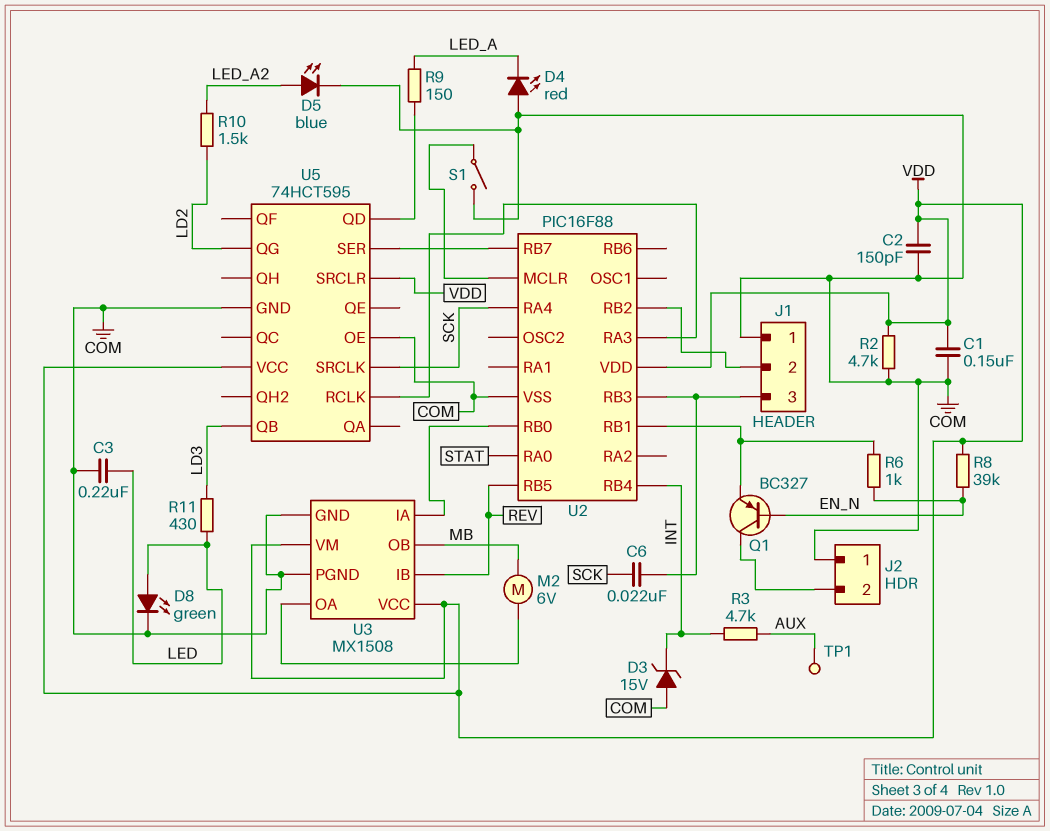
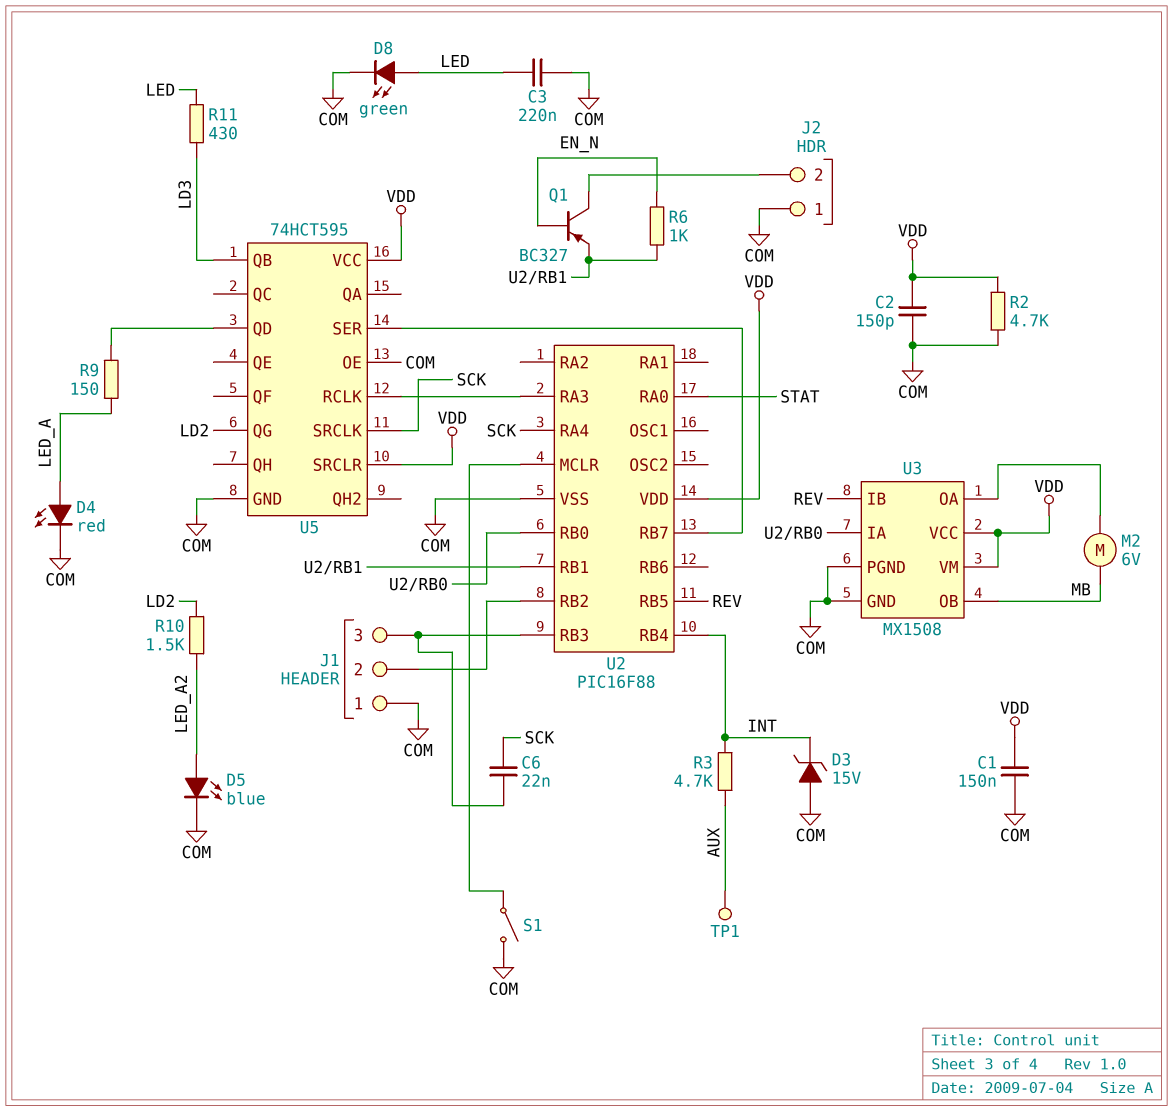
D4: LED red (A COM, K LED_A) -> LED red (A LED_A, K COM)
R8: 39k (EN_N, VDD) -> none

